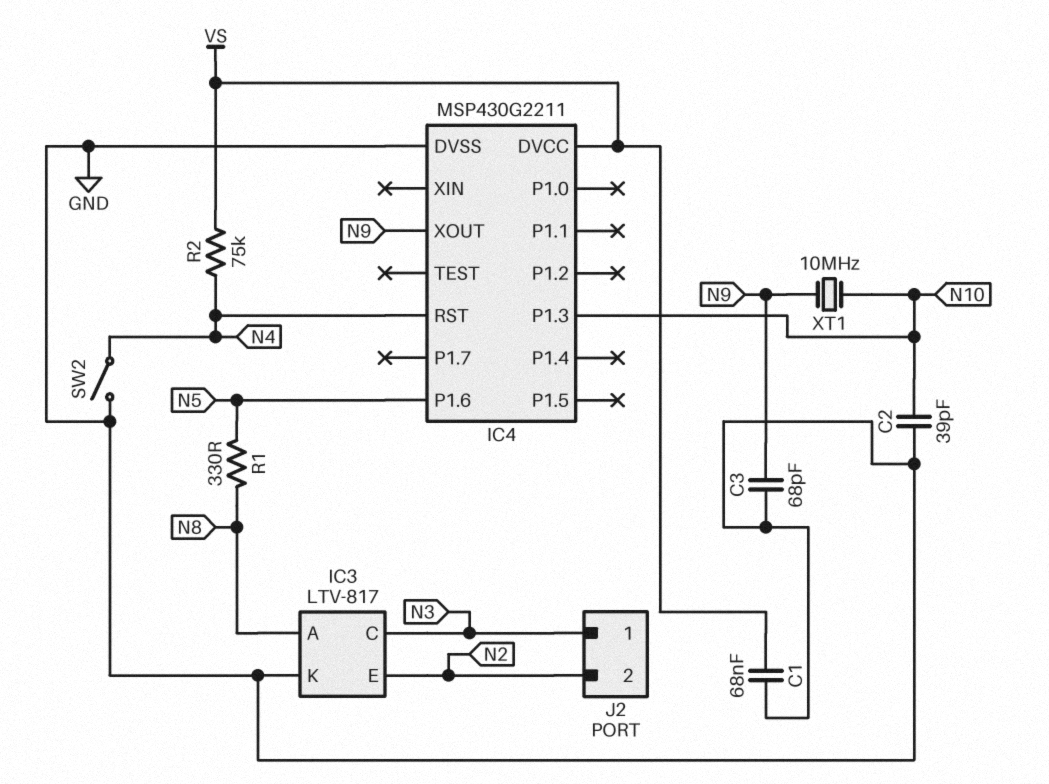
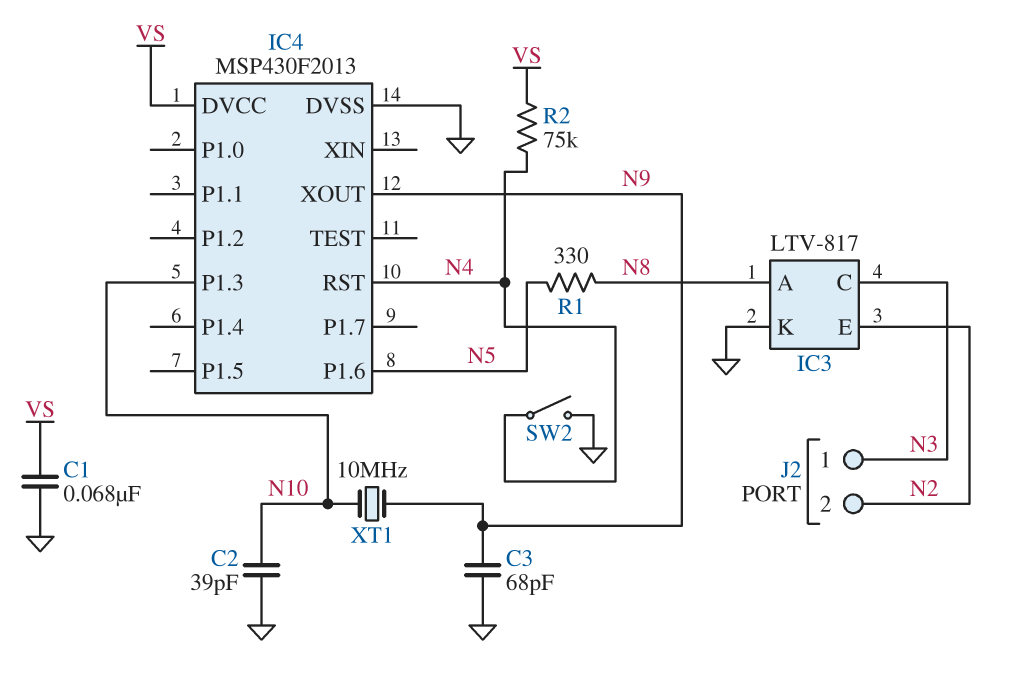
IC4: MSP430G2211 -> MSP430F2013

